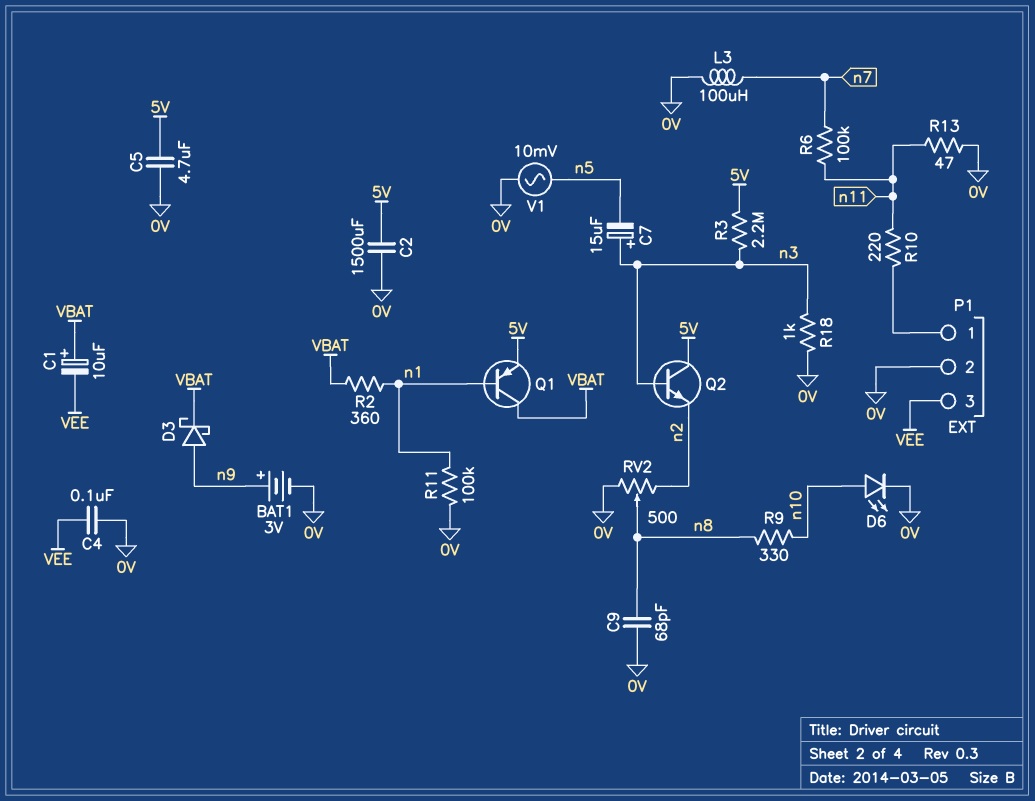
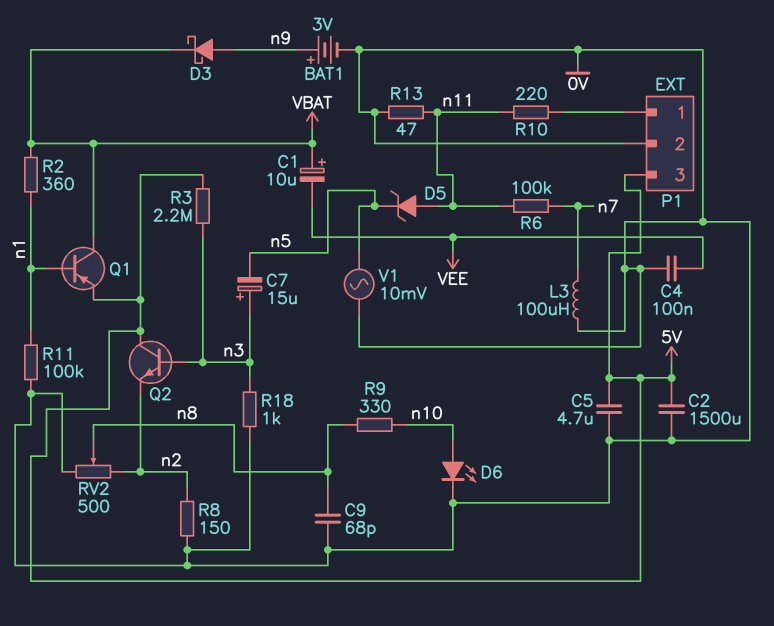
D5: none -> zener (A n11, K n5)
P1 pin 3: VEE -> 5V
R8: none -> 150 (0V, n2)

